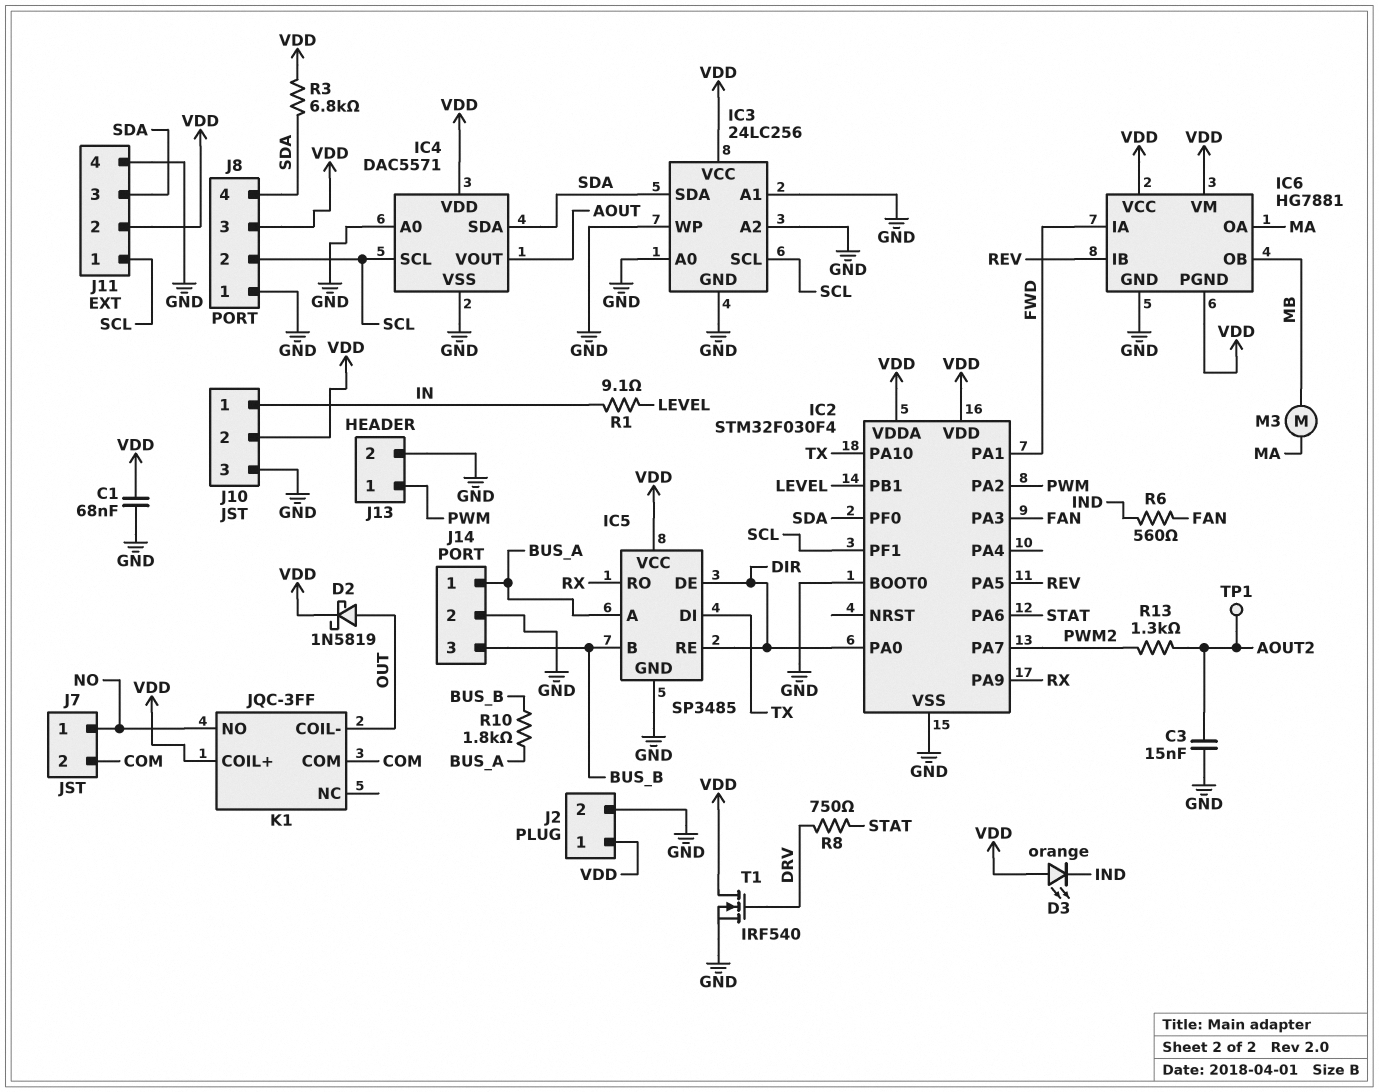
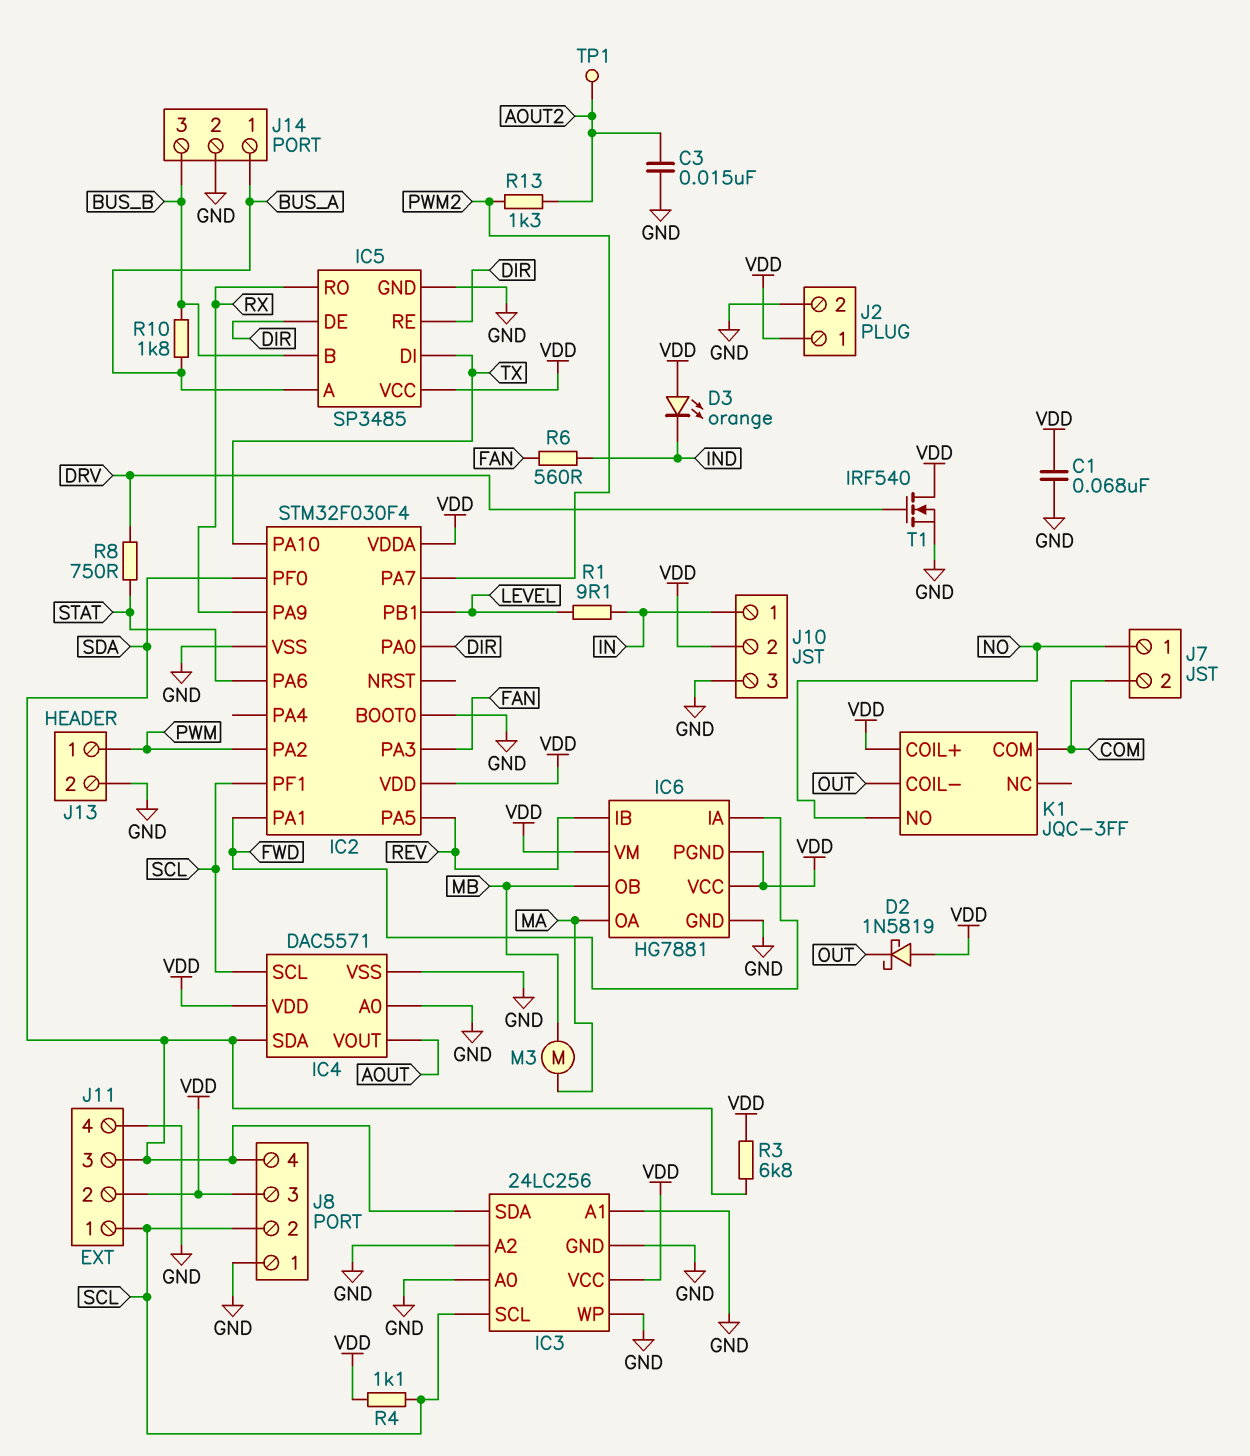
D2: schottky 1N5819 (A OUT, K VDD) -> schottky 1N5819 (A VDD, K OUT)
R4: none -> 1.1k (SCL, VDD)

